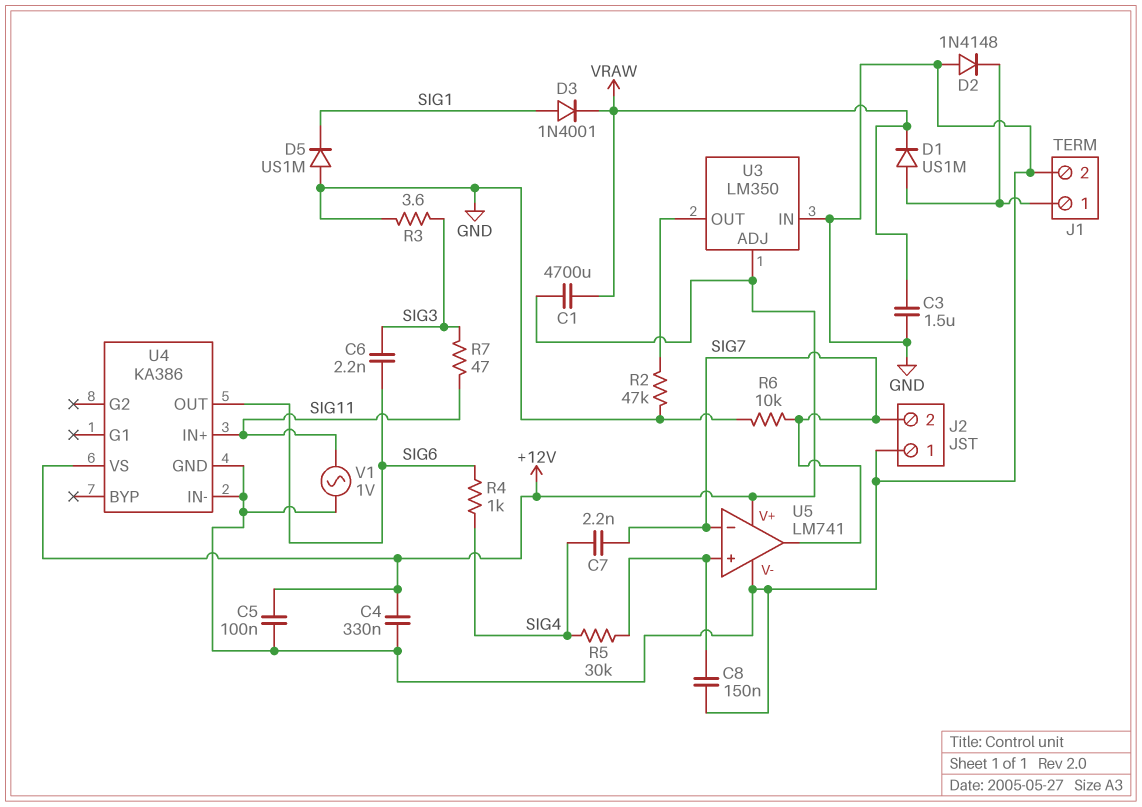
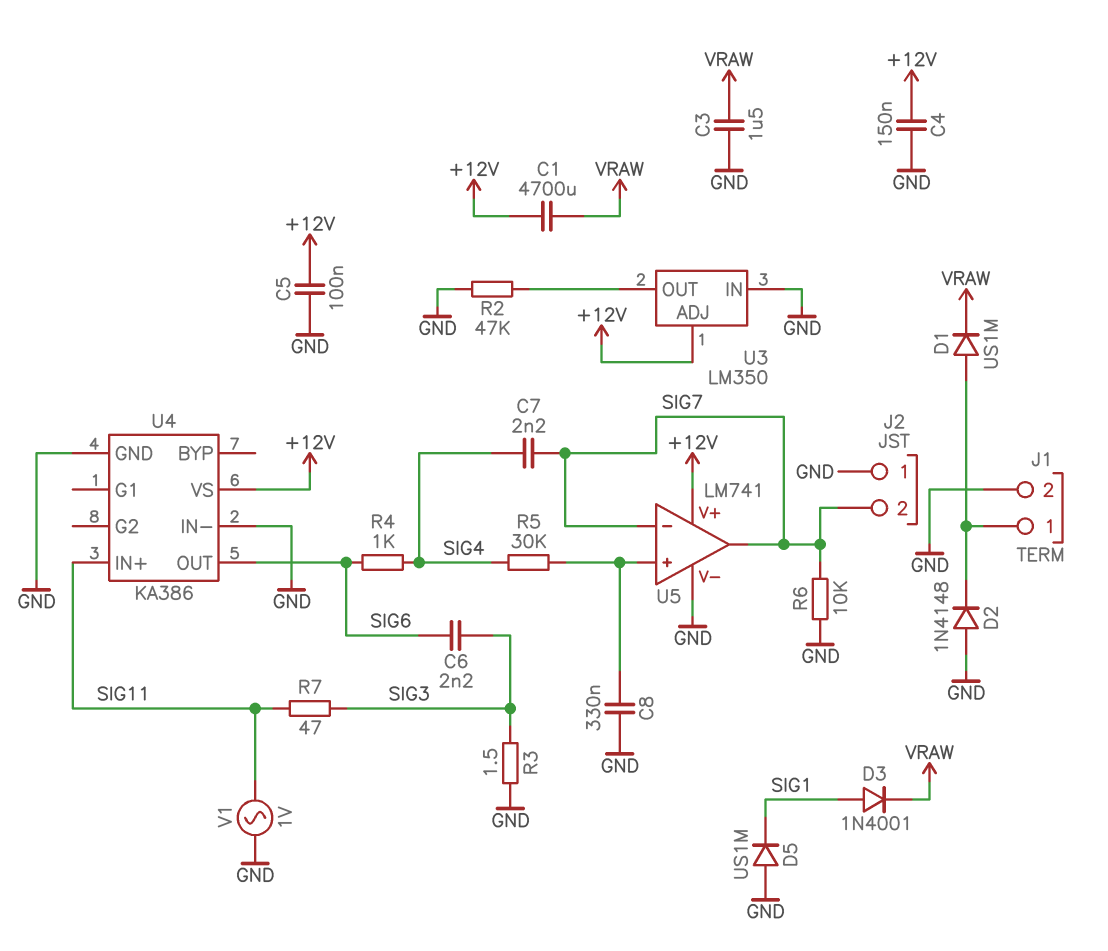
C4: 330nF (+12V, GND) -> 150nF (+12V, GND)
C8: 150nF (GND, U5/in+) -> 330nF (GND, U5/in+)
R3: 3.6 (GND, SIG3) -> 1.5 (GND, SIG3)

